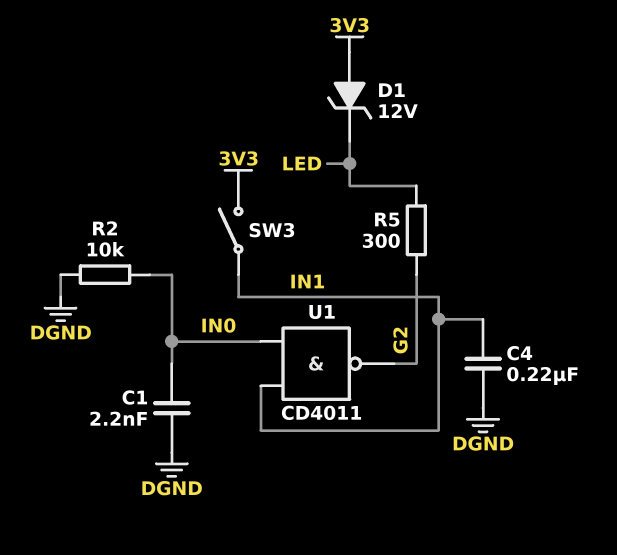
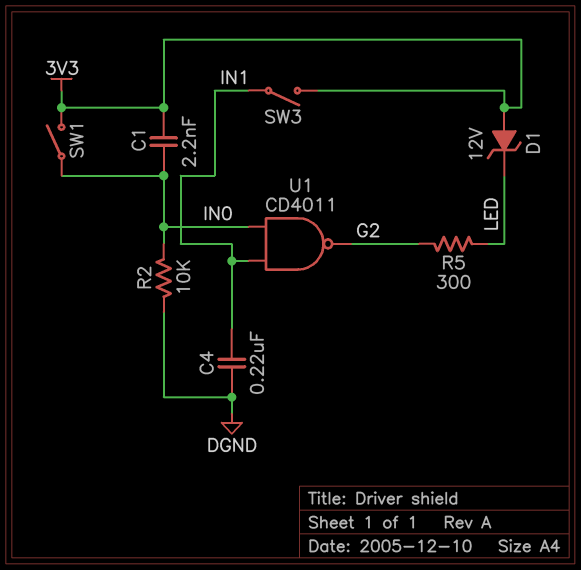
C1: 2.2nF (DGND, IN0) -> 2.2nF (3V3, IN0)
SW1: none -> switch (3V3, IN0)

